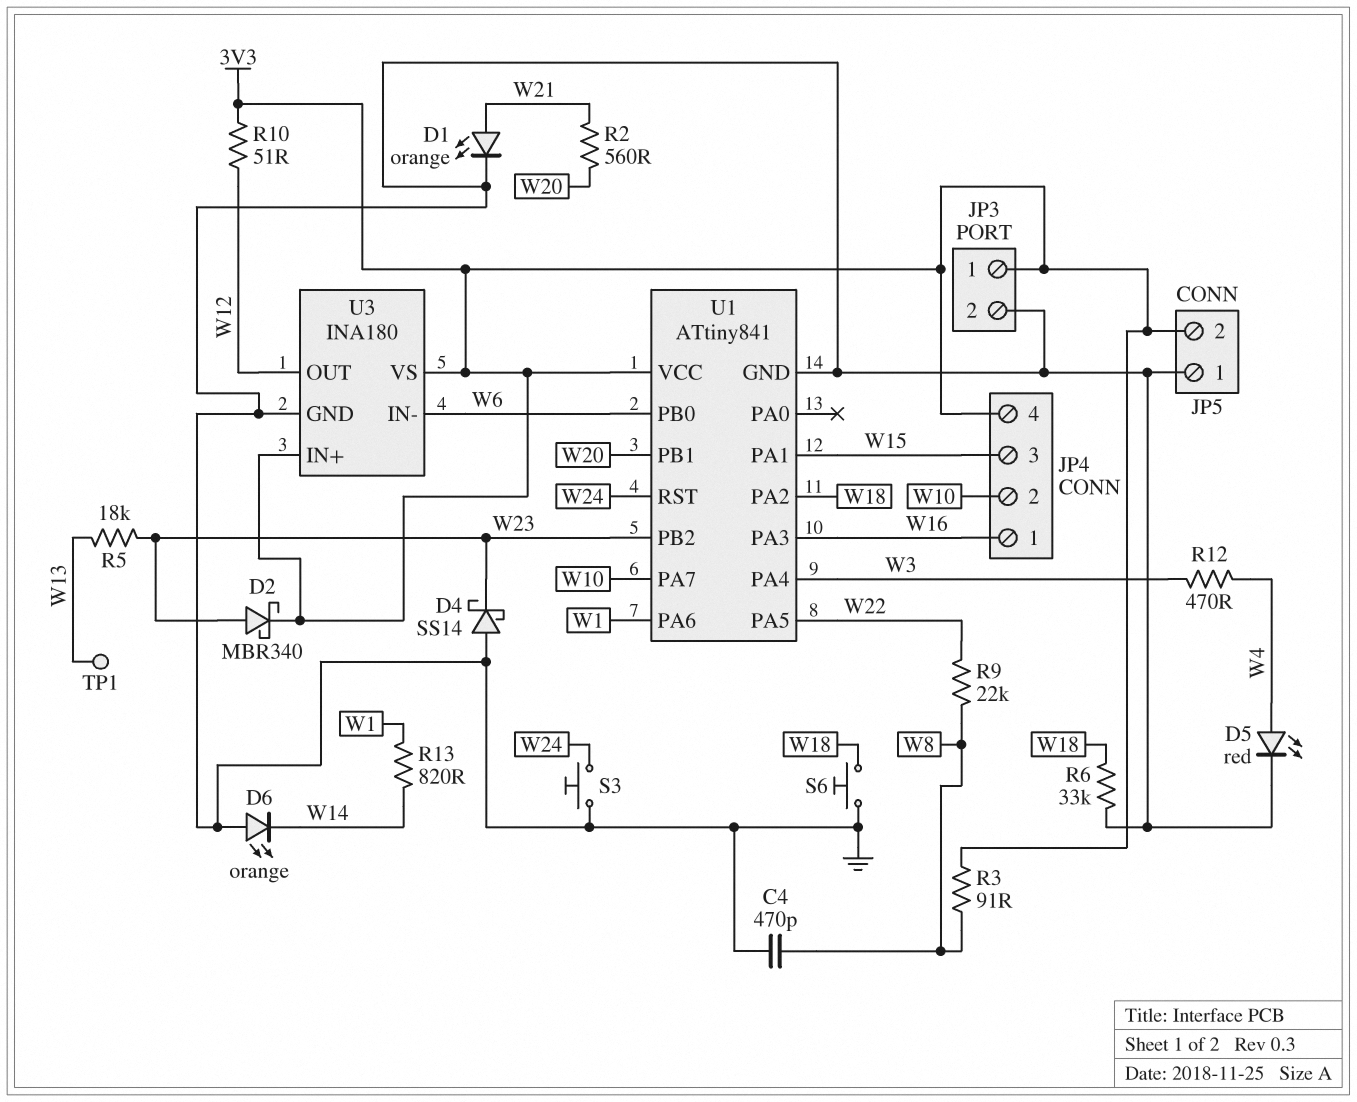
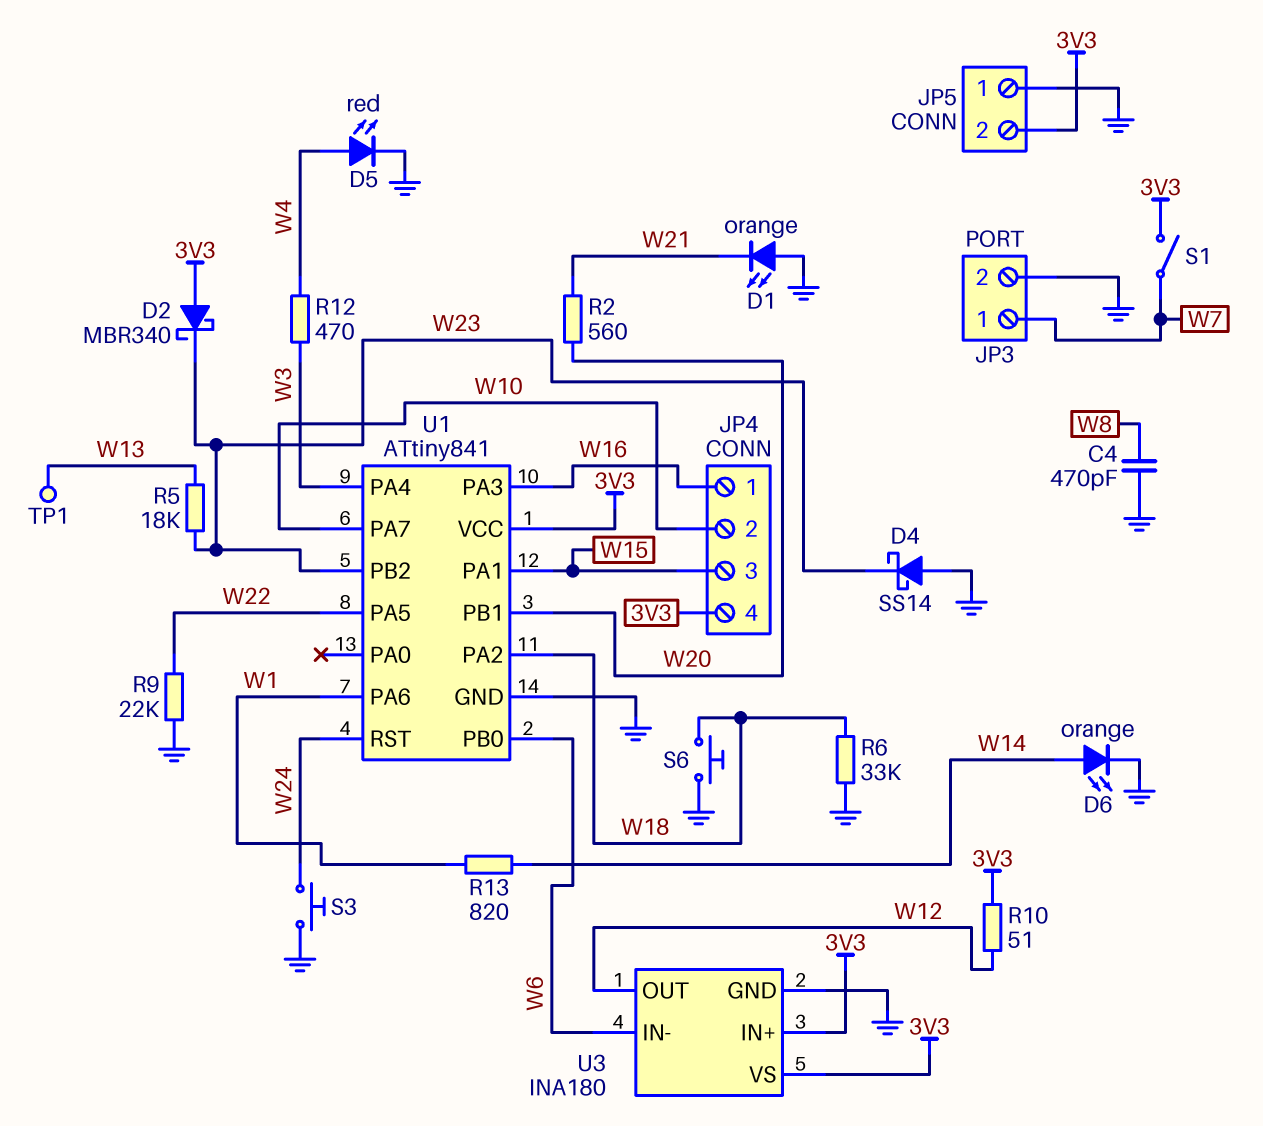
D1: LED orange (A W21, K GND) -> LED orange (A GND, K W21)
D2: schottky MBR340 (A W23, K 3V3) -> schottky MBR340 (A 3V3, K W23)
D6: LED orange (A GND, K W14) -> LED orange (A W14, K GND)
JP3 pin 1: 3V3 -> W7
R3: 91 (3V3, W8) -> none
R9: 22k (W8, W22) -> 22k (GND, W22)
S1: none -> switch (3V3, W7)

